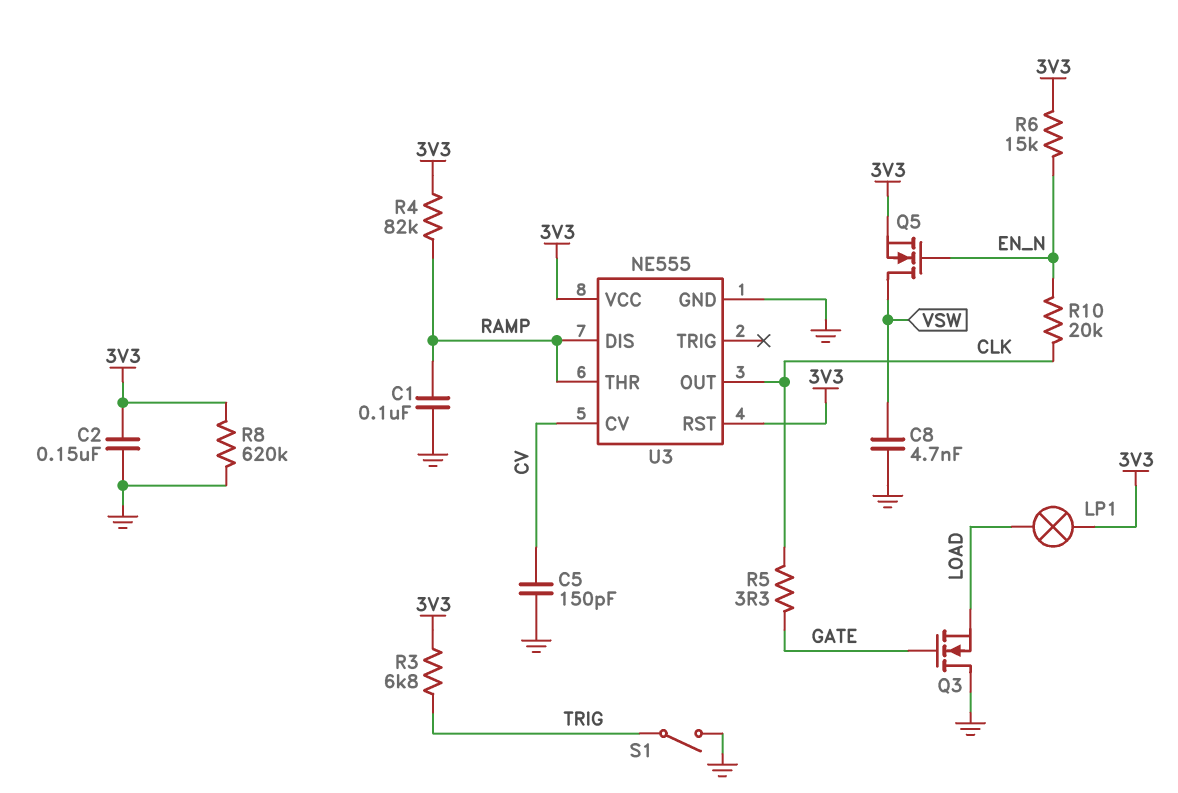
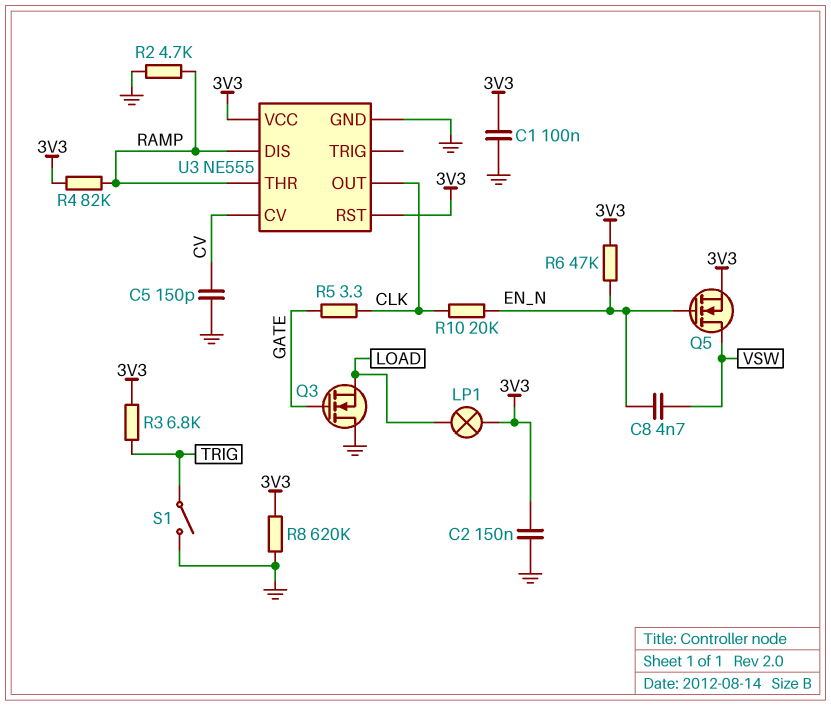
C1: 100nF (GND, RAMP) -> 100nF (3V3, GND)
C8: 4.7nF (GND, VSW) -> 4.7nF (EN_N, VSW)
R2: none -> 4.7k (GND, RAMP)
R6: 15k (3V3, EN_N) -> 47k (3V3, EN_N)

